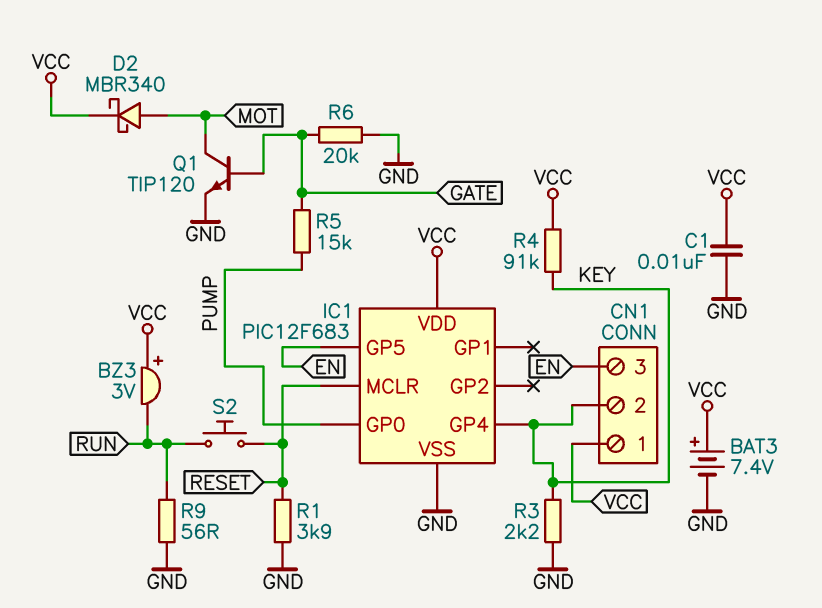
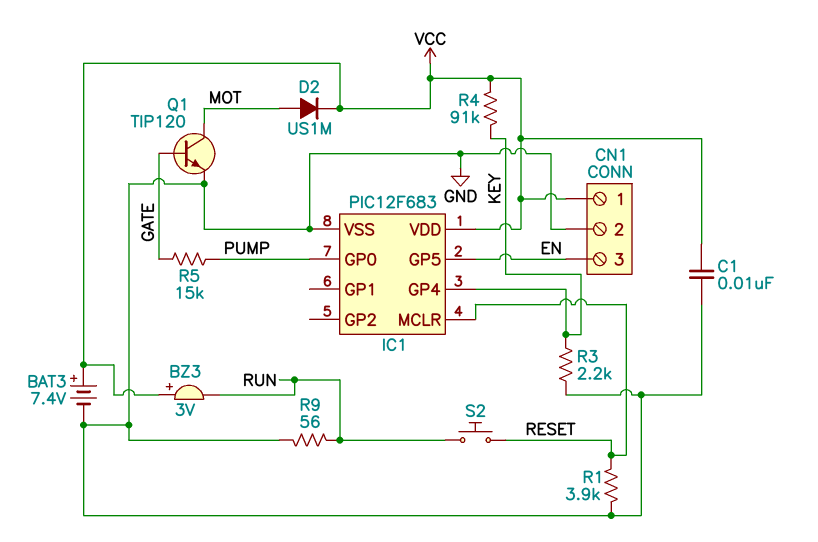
CN1 pin 2: KEY -> GND
D2: schottky MBR340 (A MOT, K VCC) -> diode US1M (A MOT, K VCC)
R6: 20k (GATE, GND) -> none

